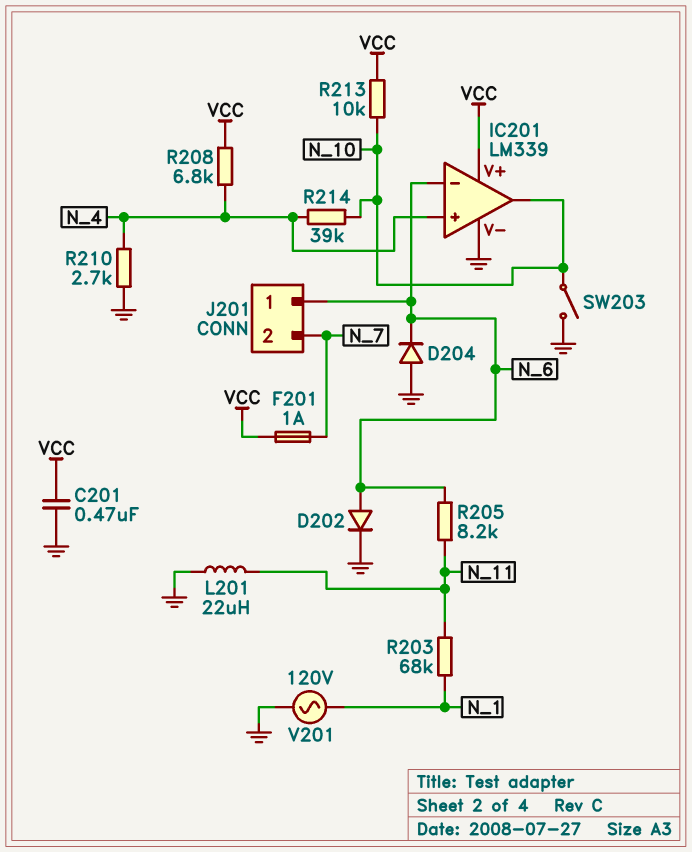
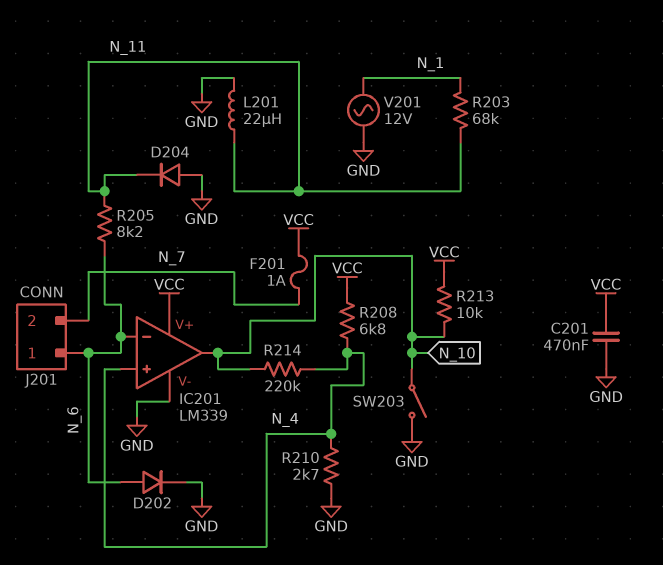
D204: diode (A GND, K N_6) -> diode (A GND, K N_11)
R214: 39k (N_4, N_10) -> 220k (N_4, N_10)
V201: AC 120V (GND, N_1) -> AC 12V (GND, N_1)

